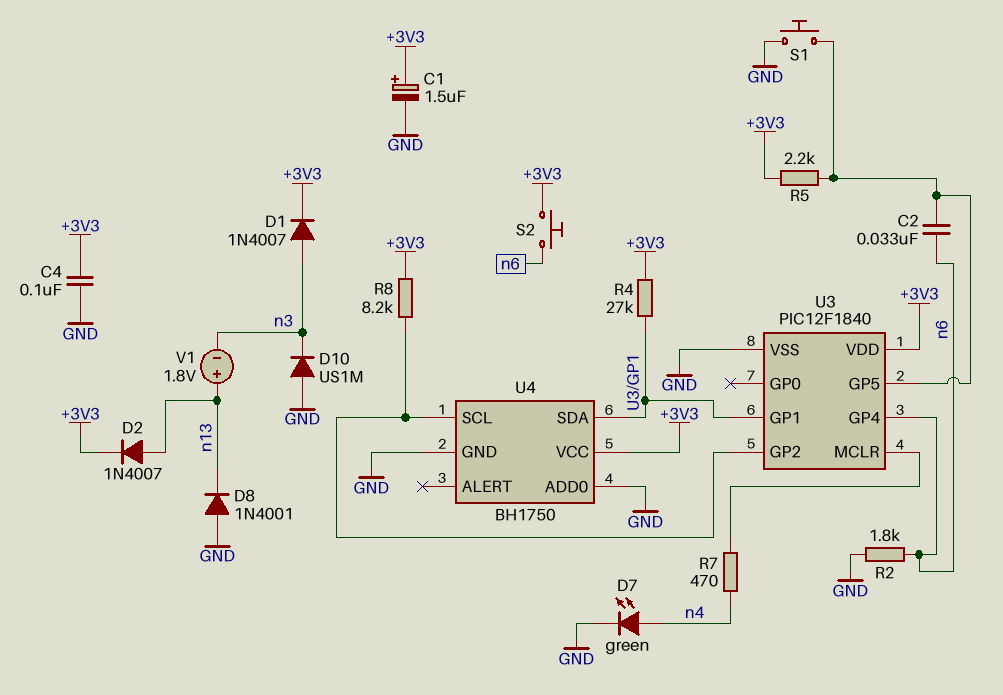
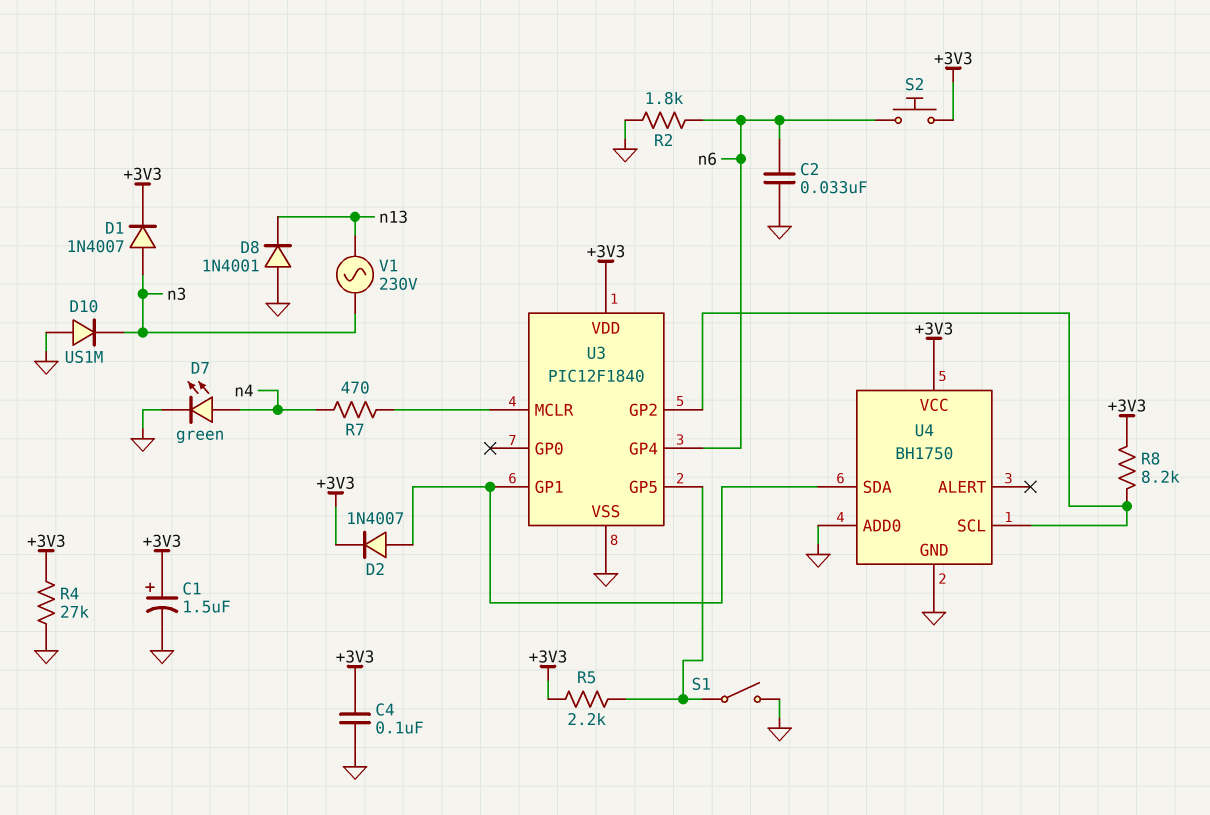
C2: 33nF (U3/GP5, n6) -> 33nF (GND, n6)
D2: diode 1N4007 (A n13, K +3V3) -> diode 1N4007 (A U3/GP1, K +3V3)
R4: 27k (+3V3, U3/GP1) -> 27k (+3V3, GND)
S1: button (GND, U3/GP5) -> switch (GND, U3/GP5)
V1: 1.8V (plus n13, minus n3) -> AC 230V (n3, n13)

